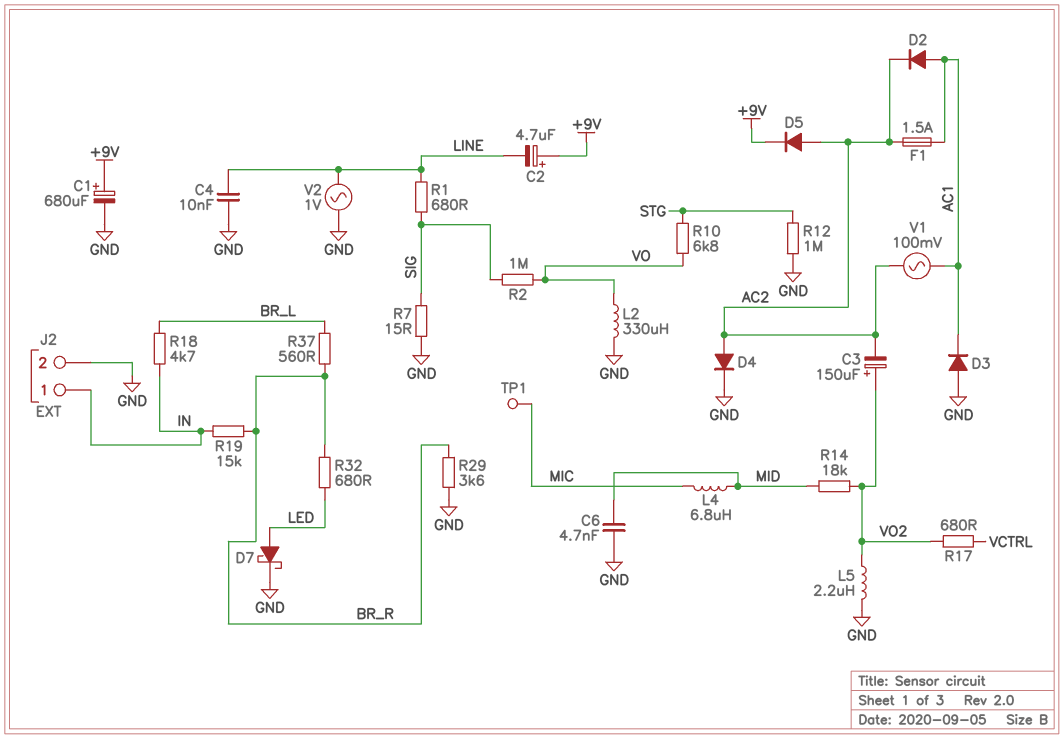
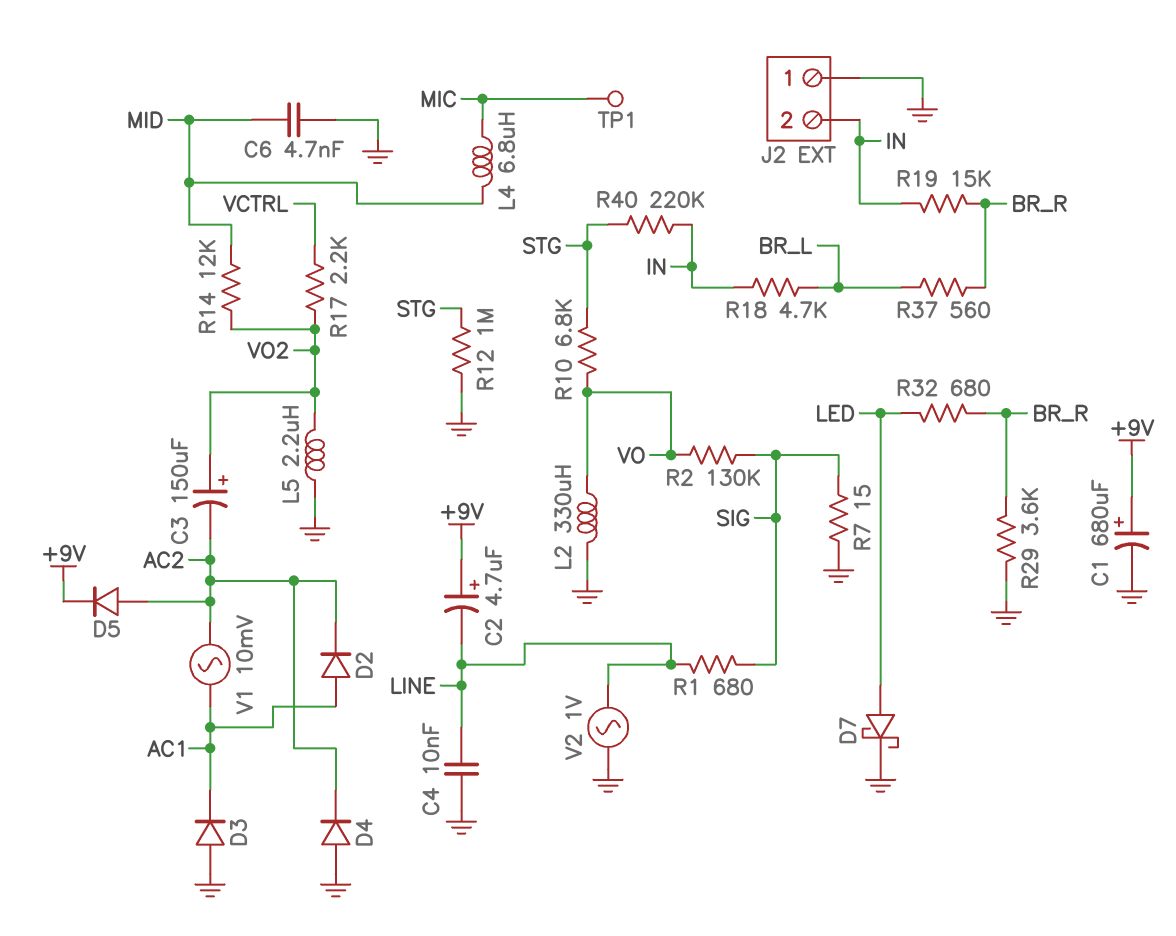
D4: diode (A AC2, K GND) -> diode (A GND, K AC2)
F1: 1.5A (AC1, AC2) -> none
J2 pin 1: IN -> GND
J2 pin 2: GND -> IN
R2: 1M (SIG, VO) -> 130k (SIG, VO)
R14: 18k (MID, VO2) -> 12k (MID, VO2)
R17: 680 (VCTRL, VO2) -> 2.2k (VCTRL, VO2)
R40: none -> 220k (IN, STG)
V1: AC 100mV (AC1, AC2) -> AC 10mV (AC1, AC2)

